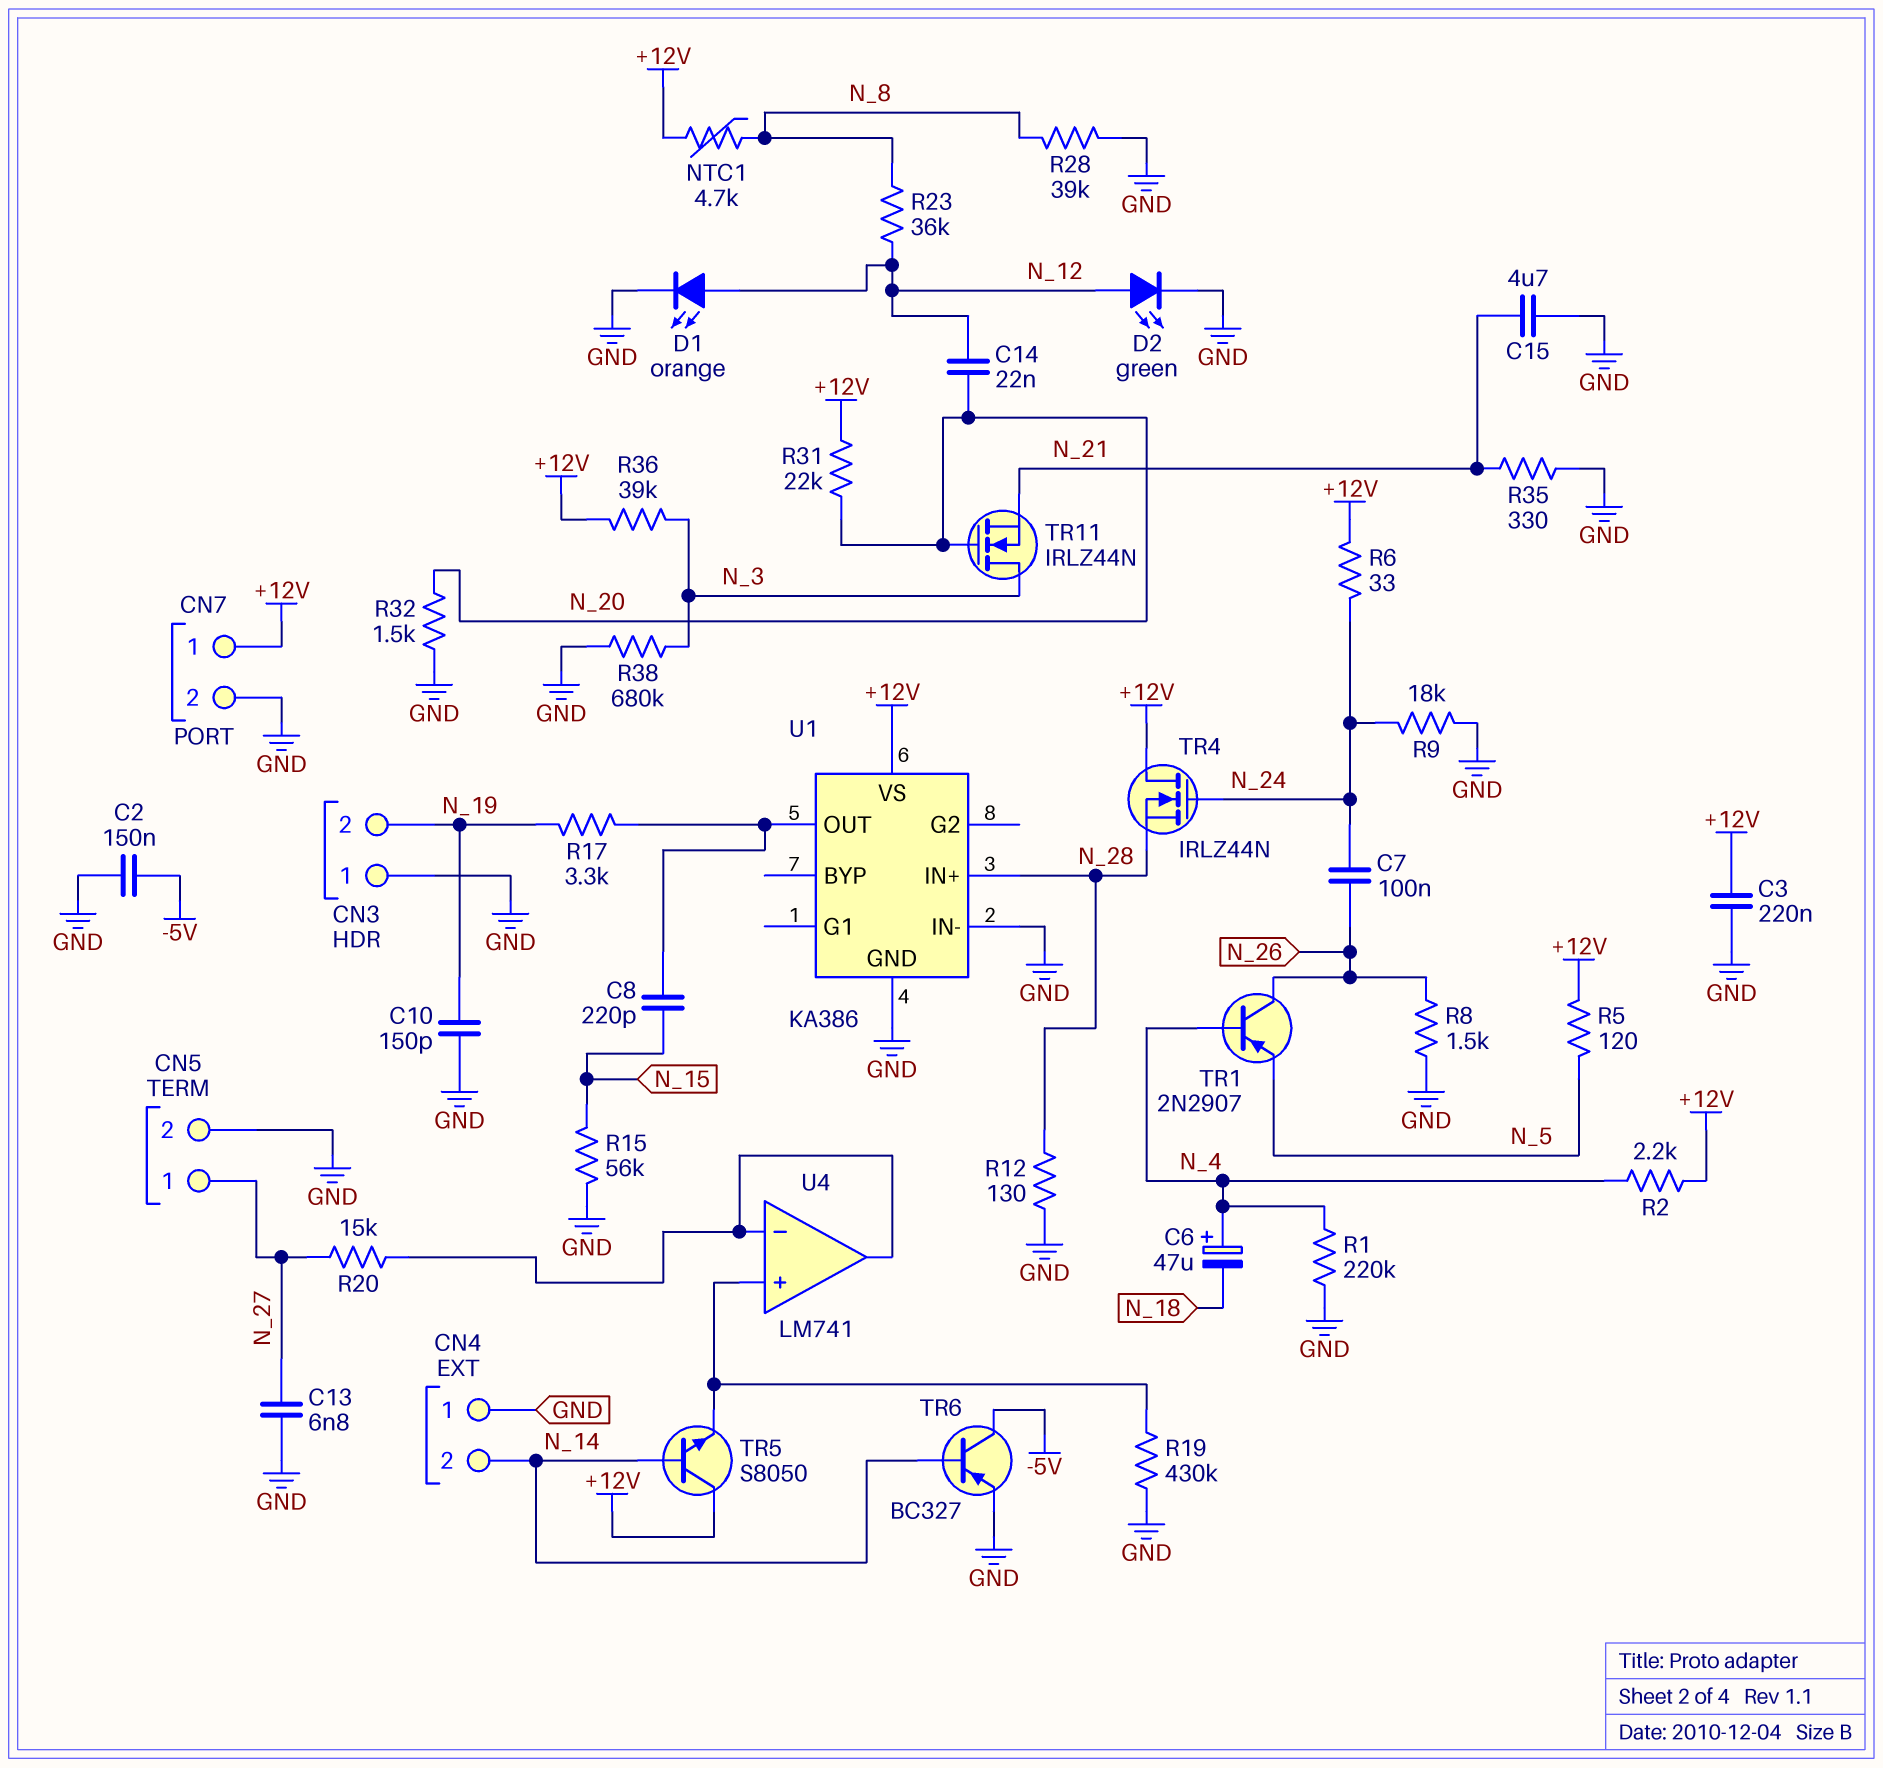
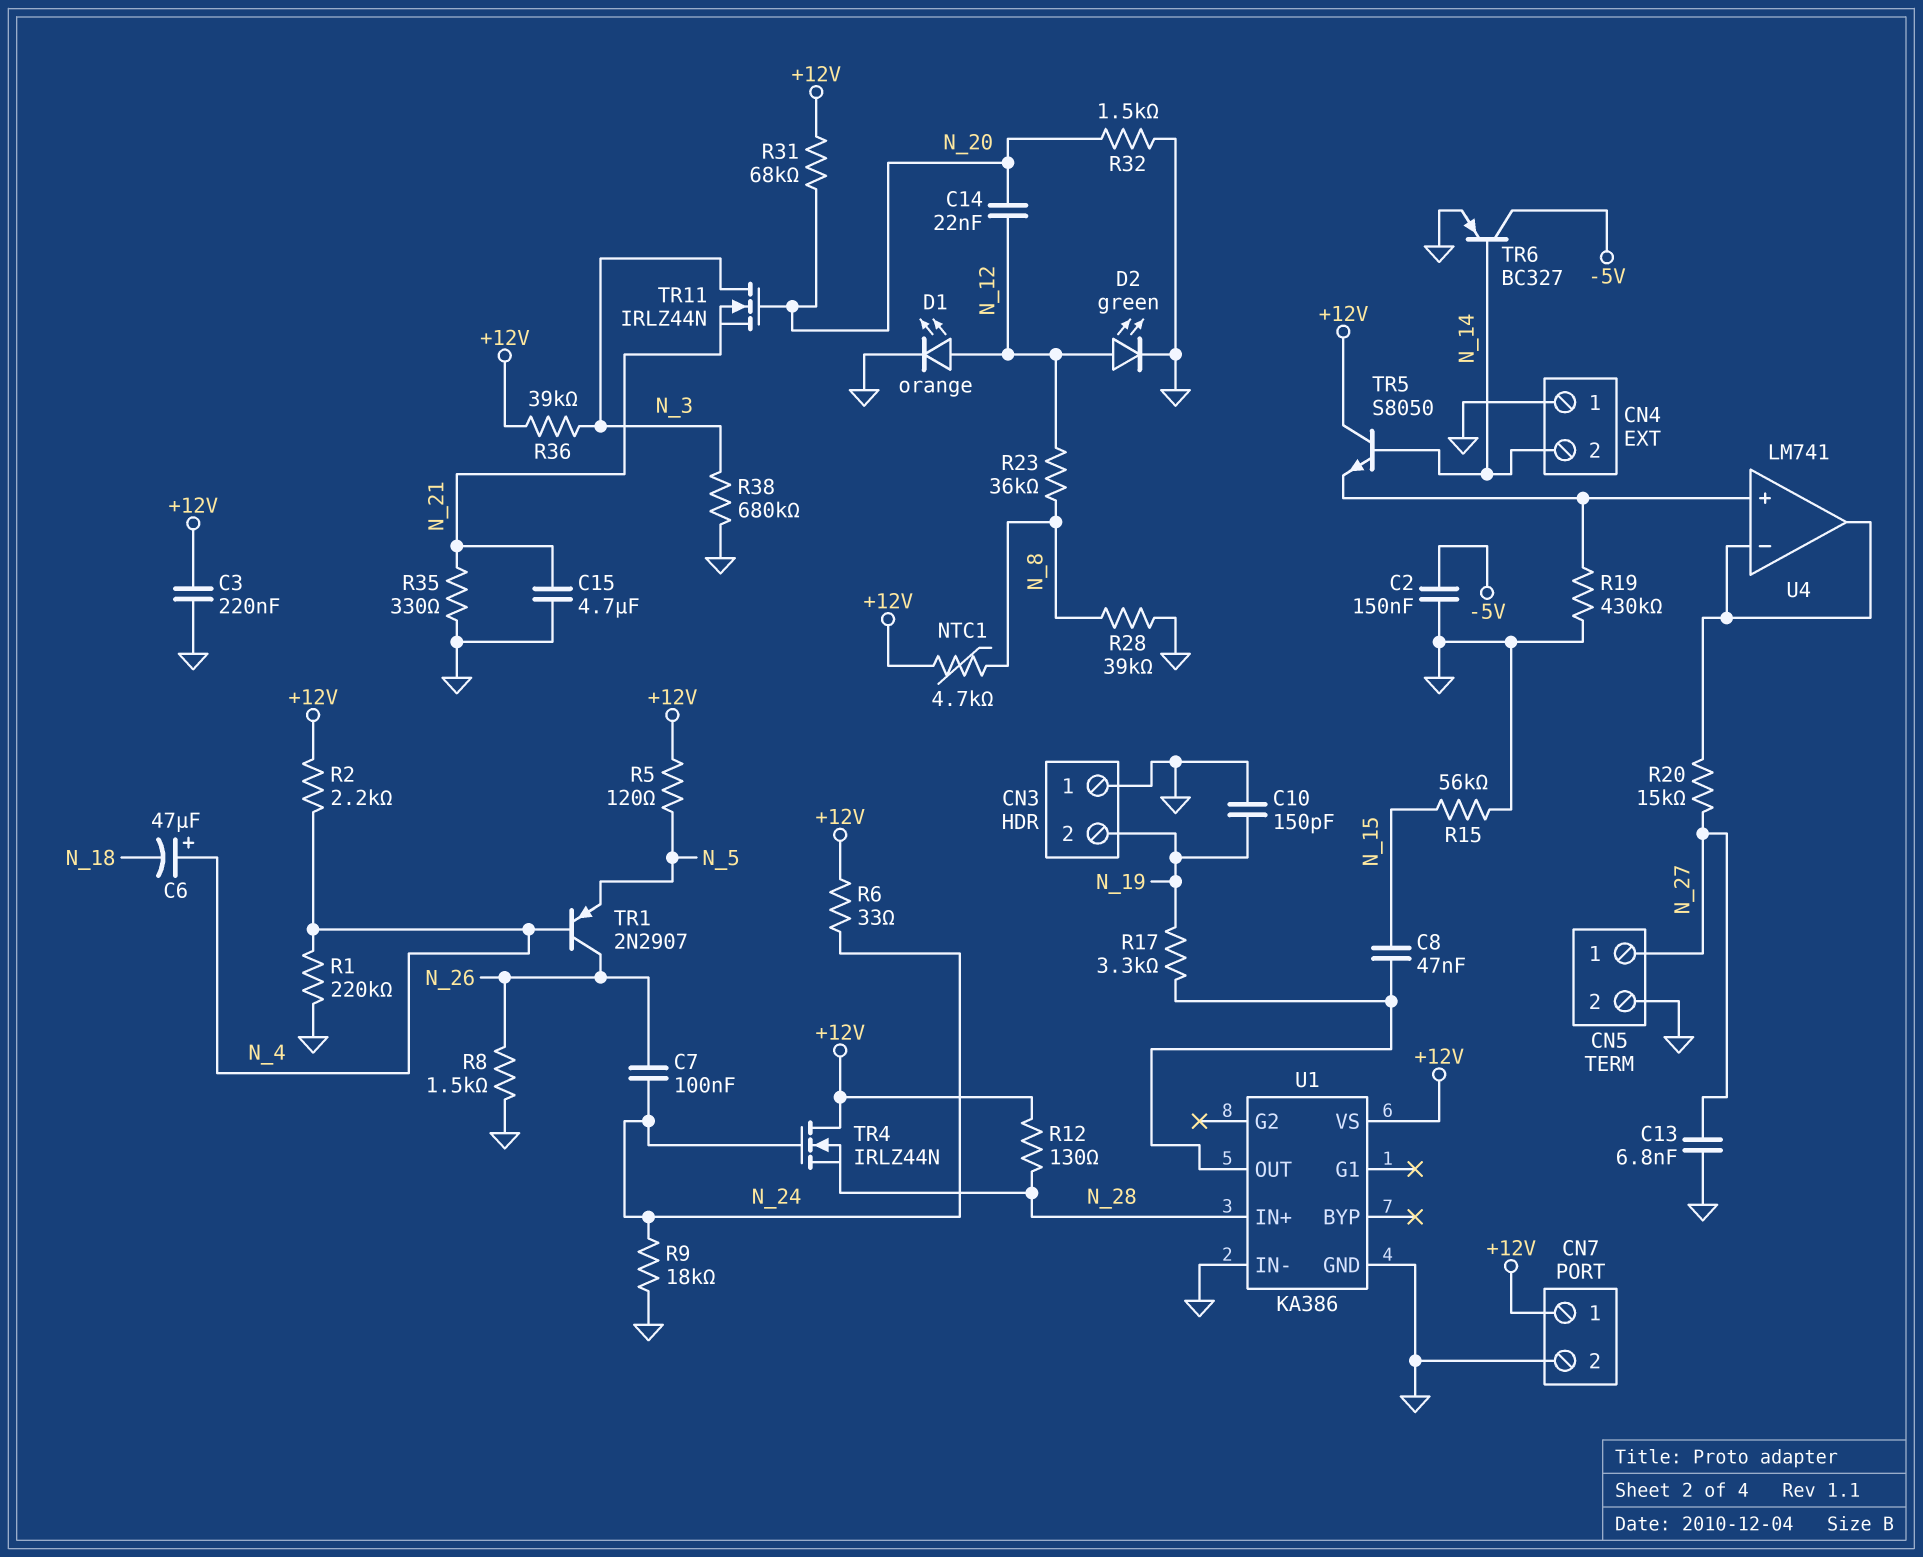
C8: 220pF (N_15, U1/OUT) -> 47nF (N_15, U1/OUT)
R12: 130 (GND, N_28) -> 130 (+12V, N_28)
R31: 22k (+12V, N_20) -> 68k (+12V, N_20)

